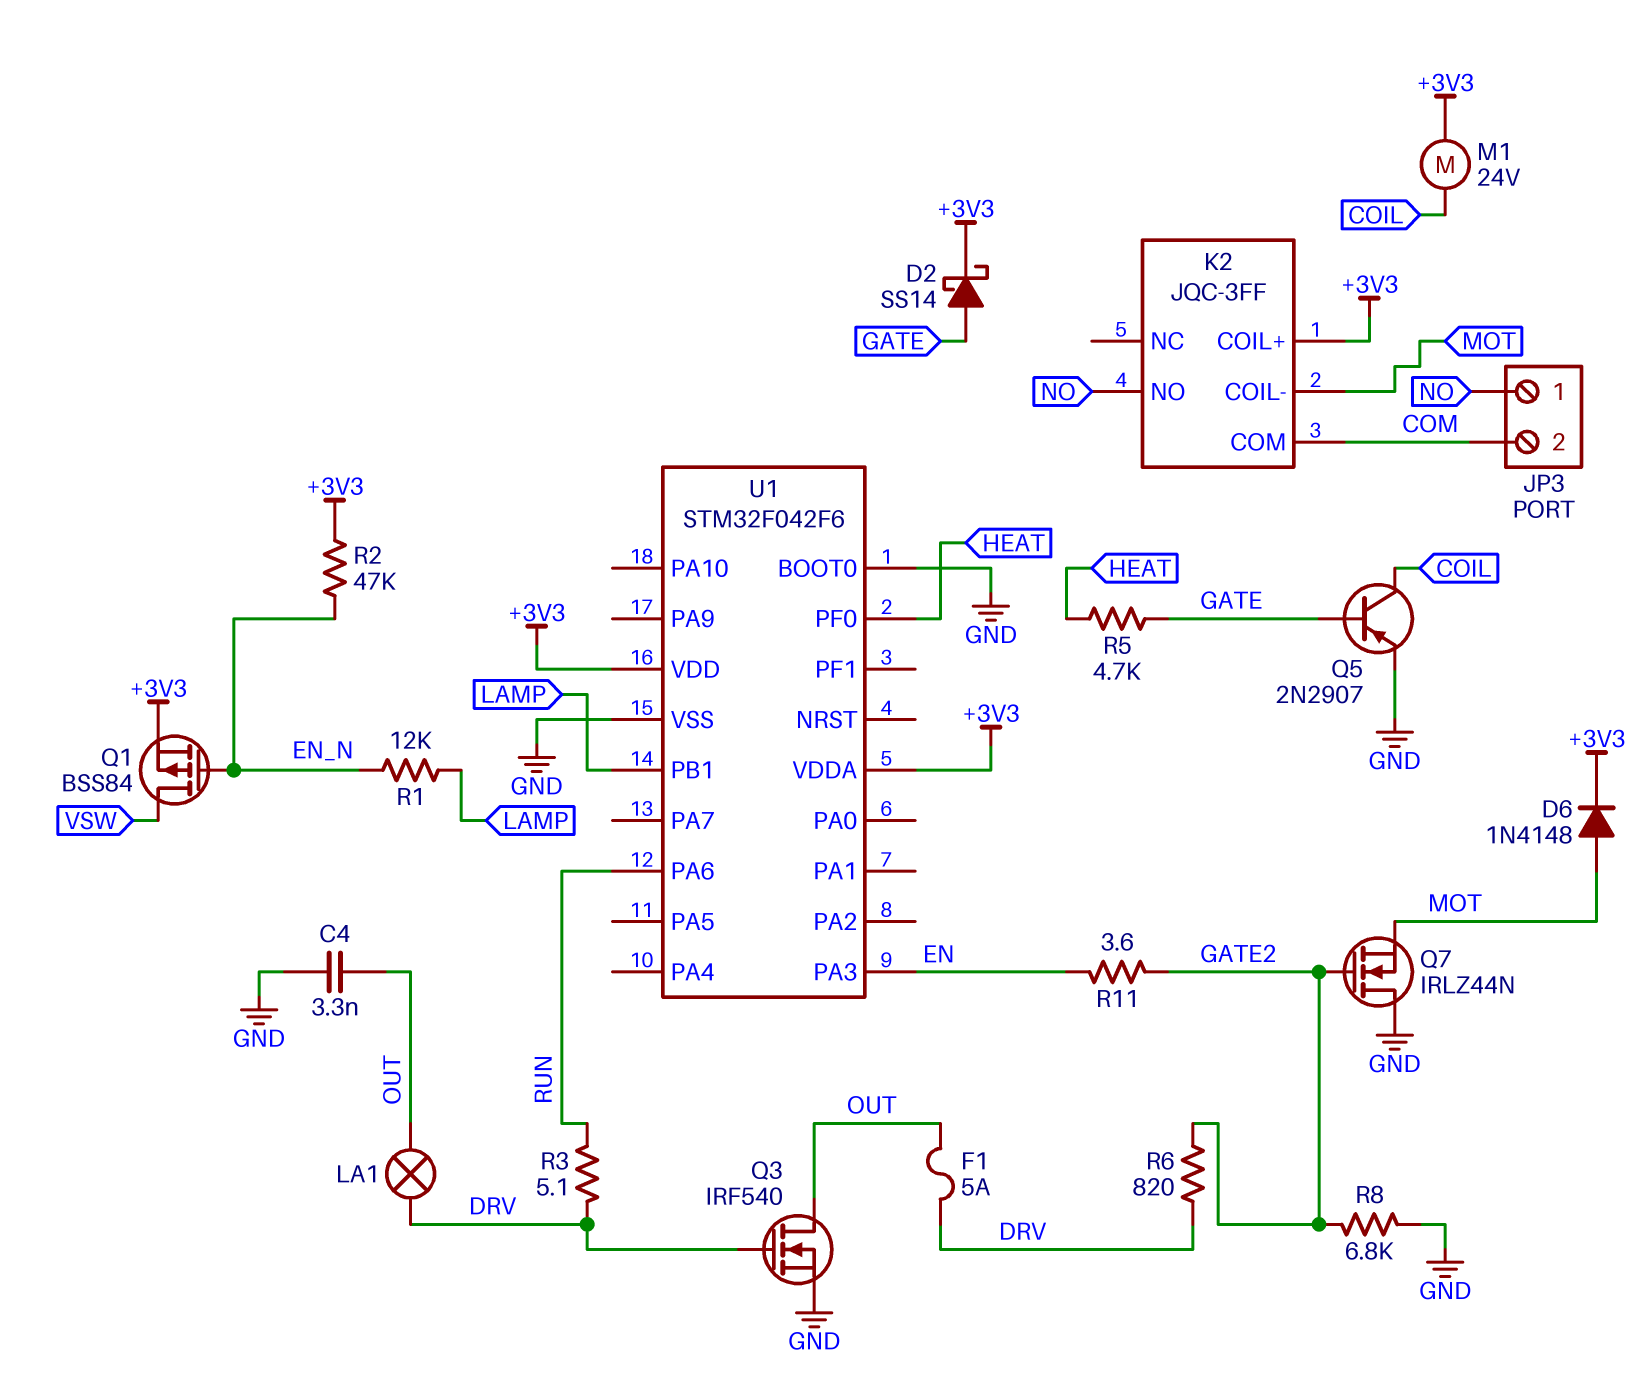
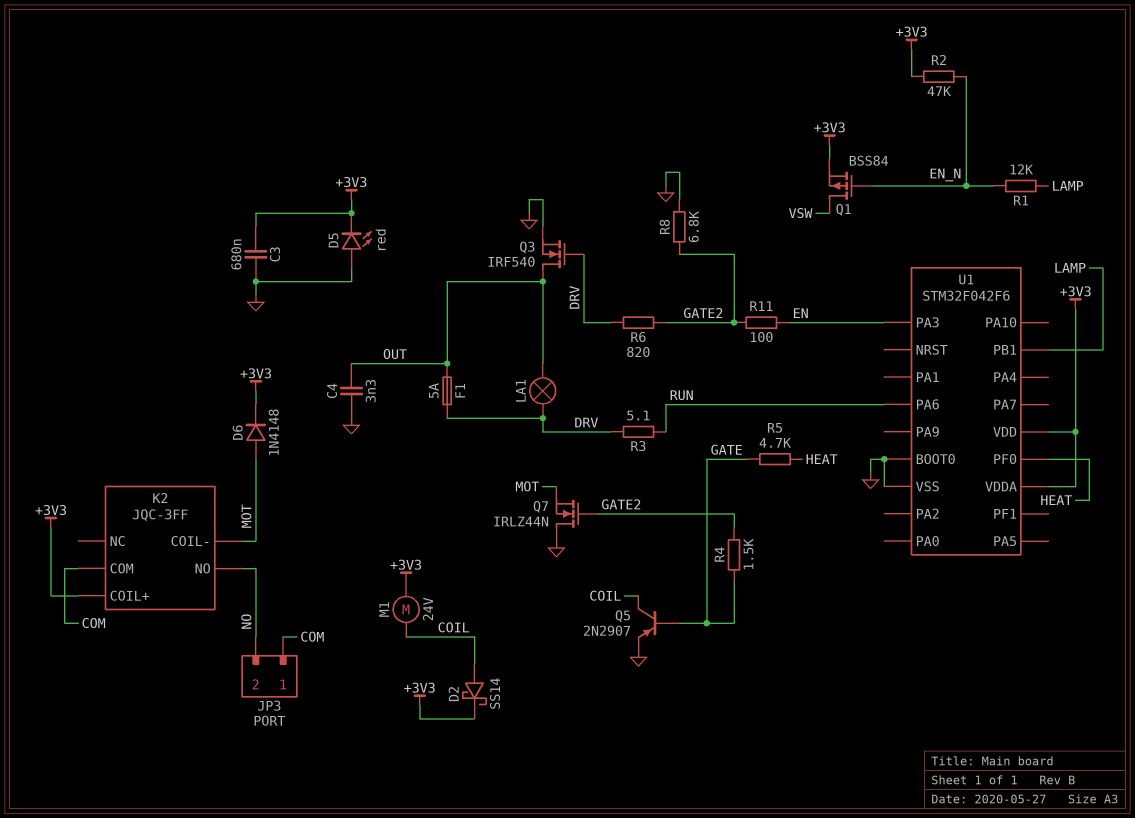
C3: none -> 680nF (+3V3, GND)
D2: schottky SS14 (A GATE, K +3V3) -> schottky SS14 (A COIL, K +3V3)
D5: none -> LED red (A GND, K +3V3)
JP3 pin 1: NO -> COM
JP3 pin 2: COM -> NO
R4: none -> 1.5k (GATE, GATE2)
R11: 3.6 (EN, GATE2) -> 100 (EN, GATE2)

